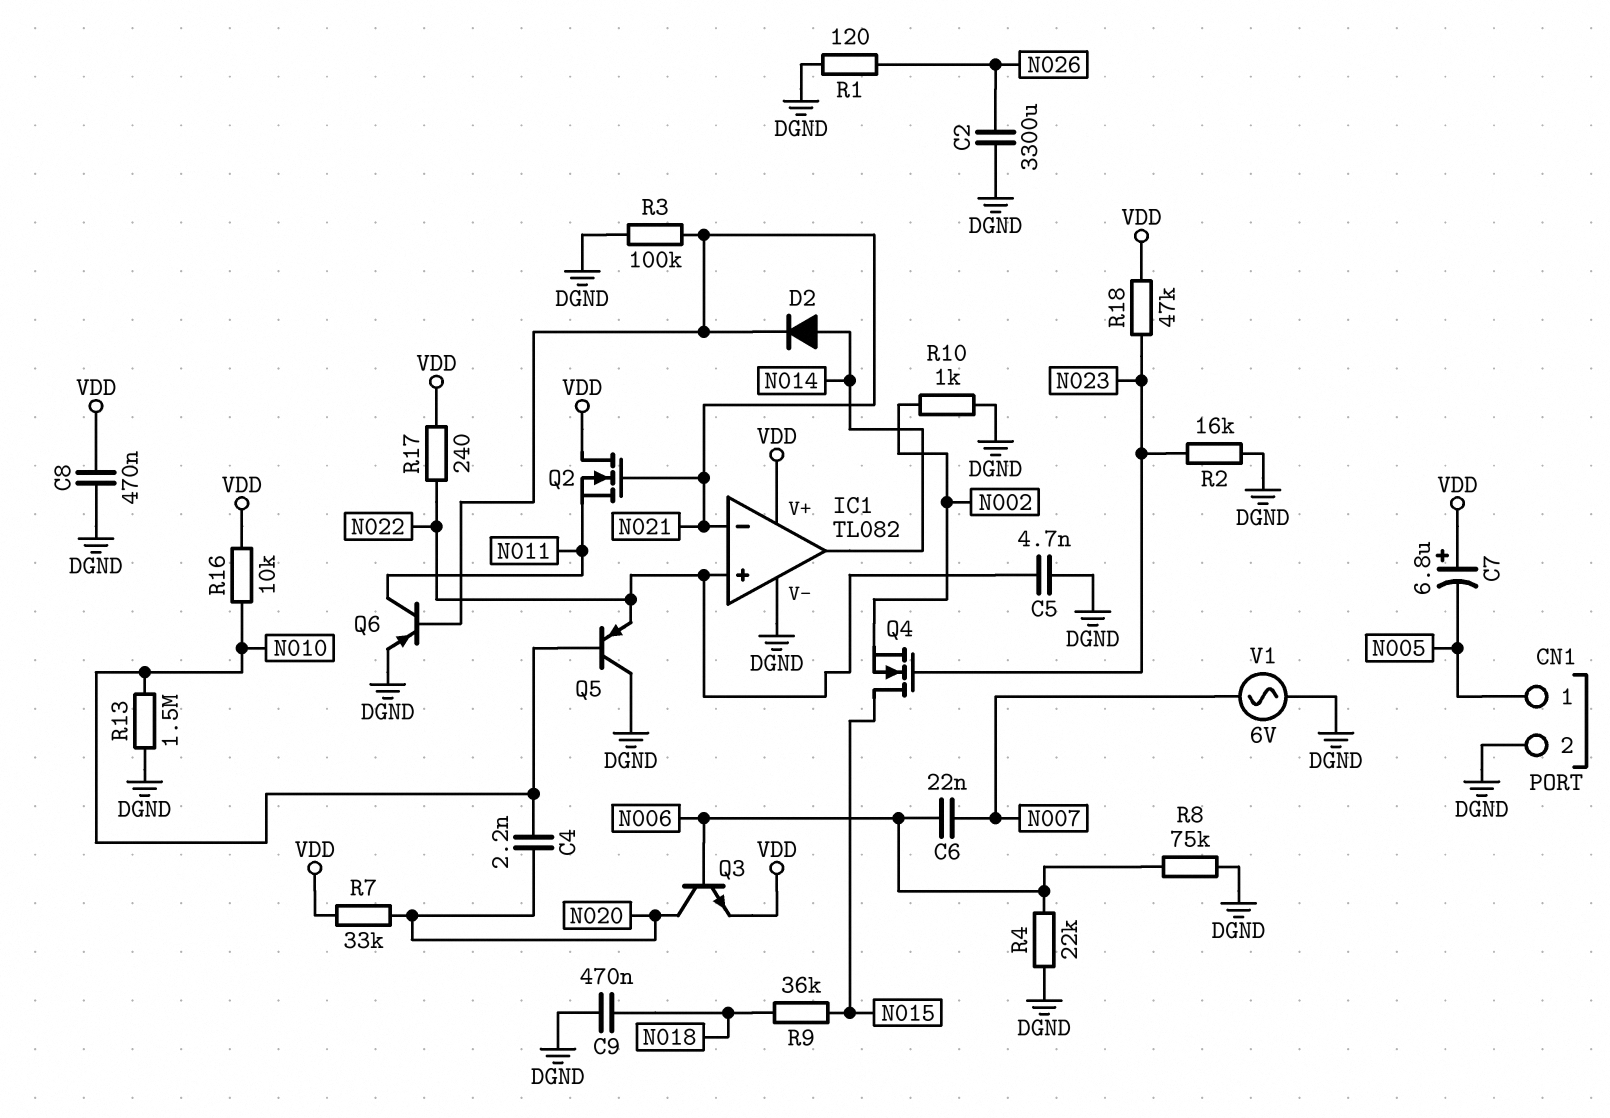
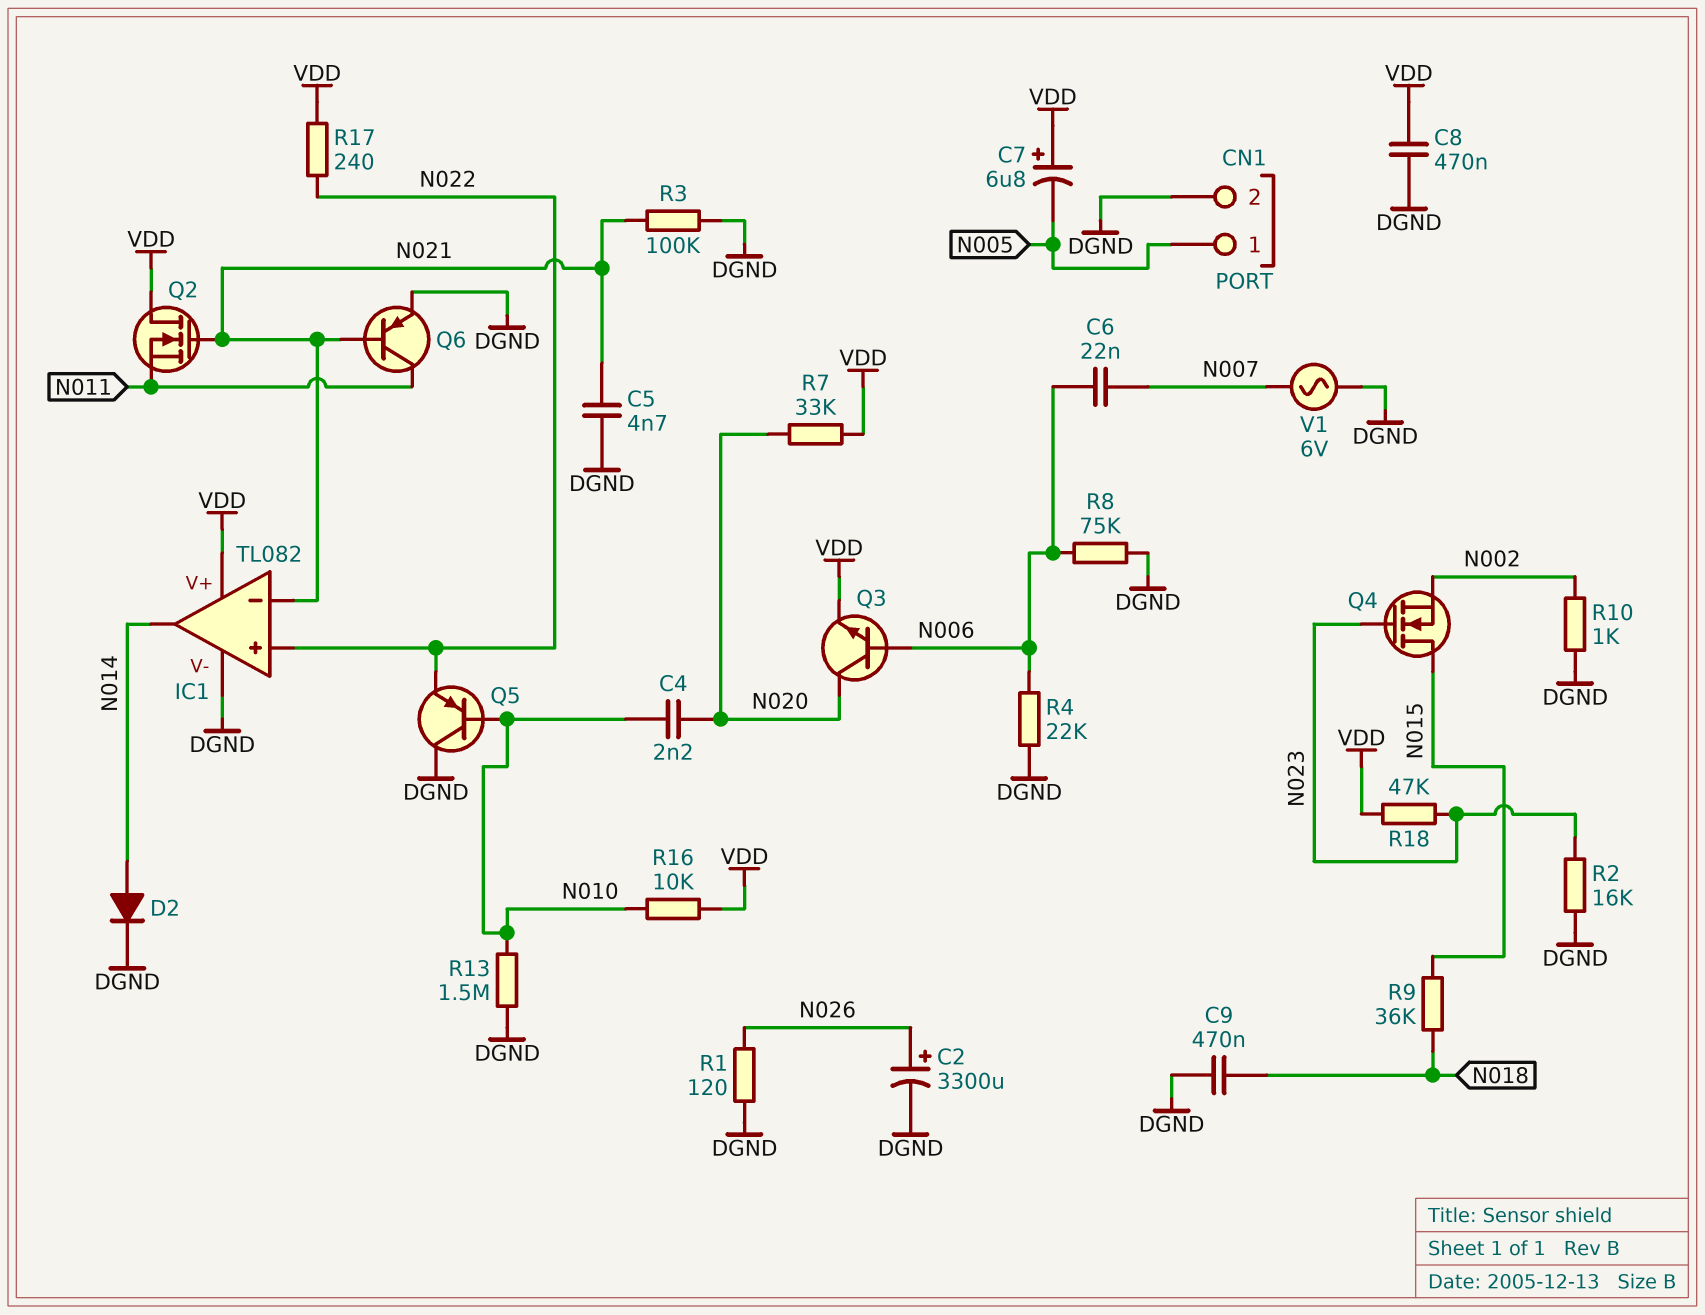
C2: 3300uF (DGND, N026) -> 3300uF (plus N026, minus DGND)
C5: 4.7nF (DGND, N022) -> 4.7nF (DGND, N021)
D2: diode (A N014, K N021) -> diode (A N014, K DGND)

